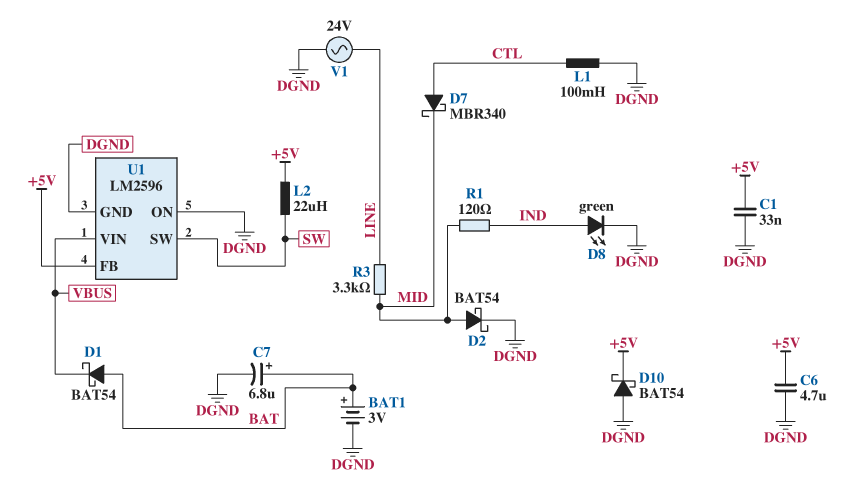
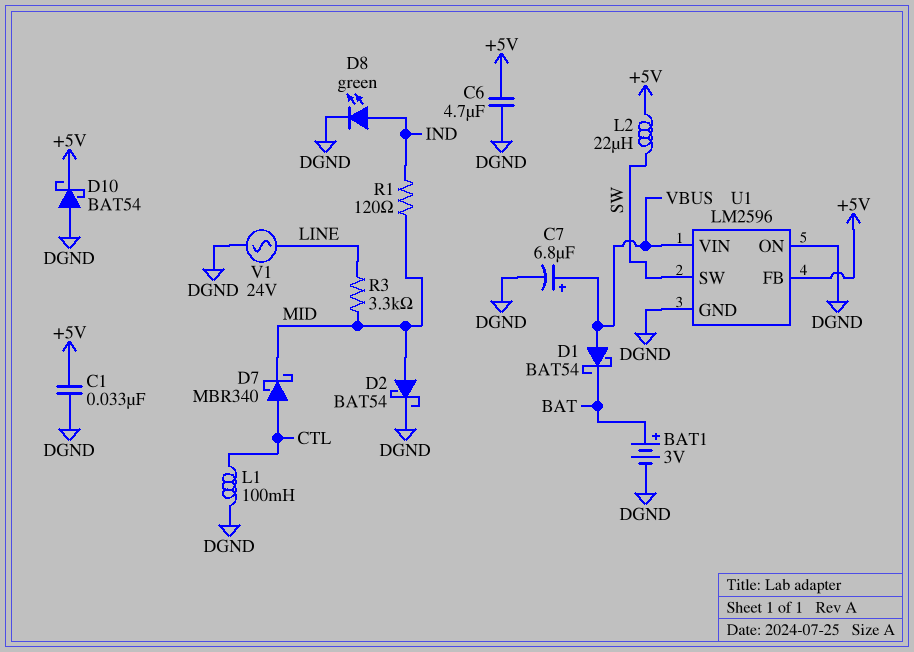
C7: 6.8uF (plus BAT, minus DGND) -> 6.8uF (plus VBUS, minus DGND)
D1: schottky BAT54 (A BAT, K VBUS) -> schottky BAT54 (A VBUS, K BAT)

